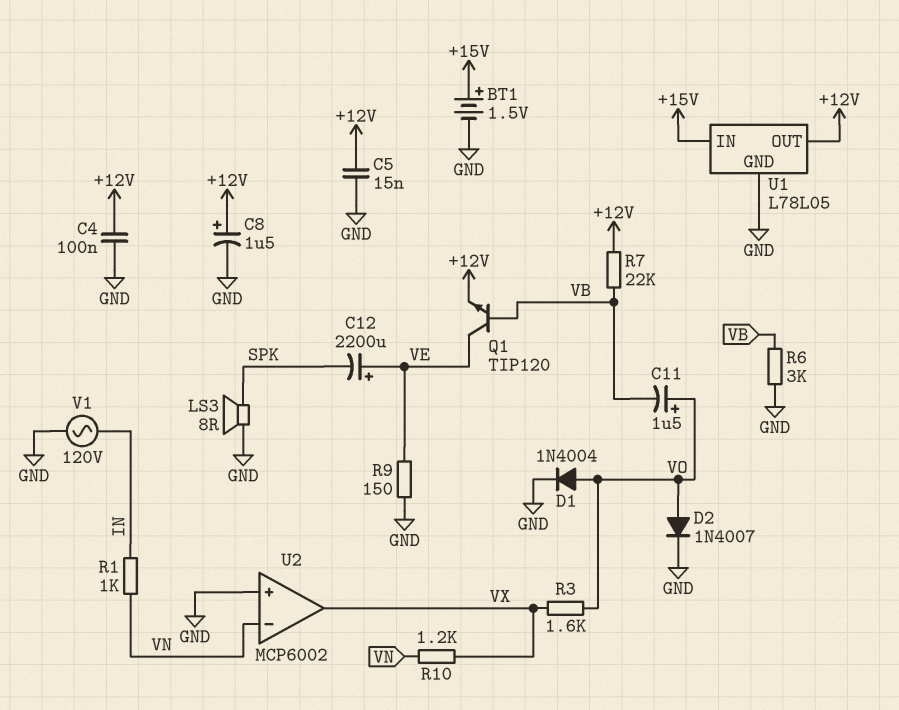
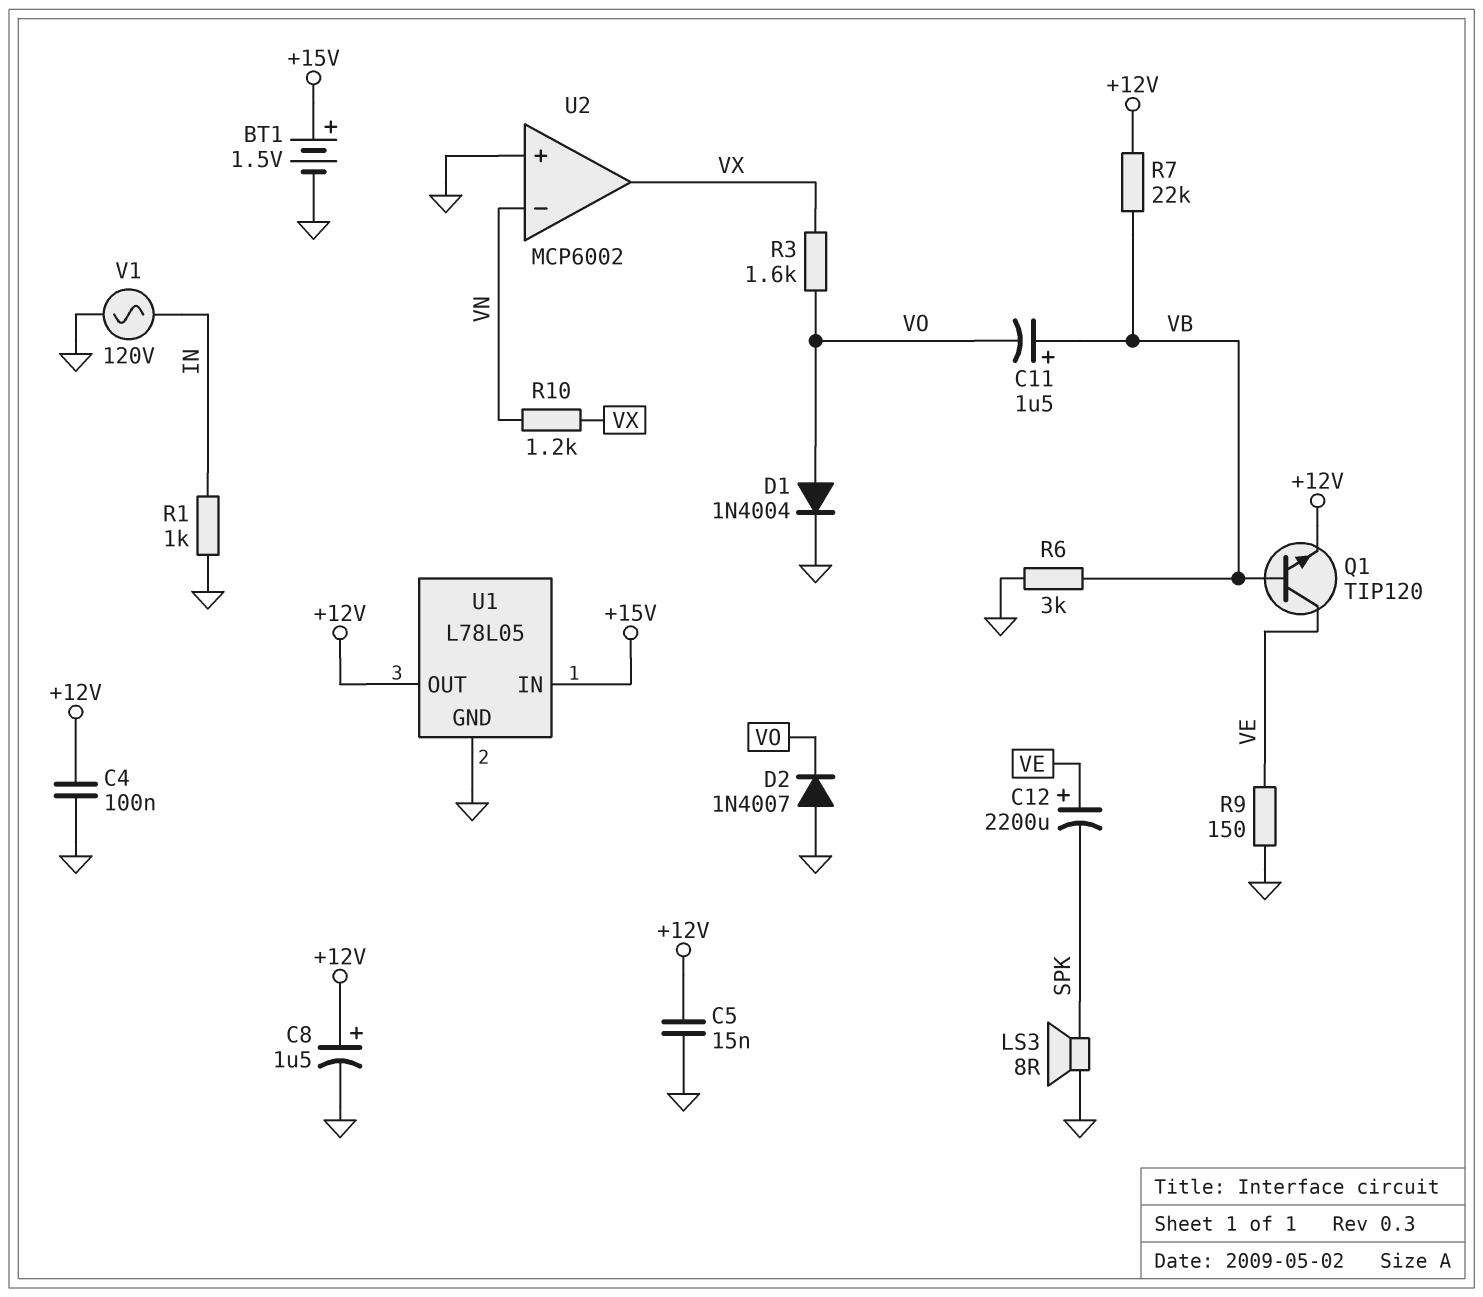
C11: 1.5uF (plus VO, minus VB) -> 1.5uF (plus VB, minus VO)
D2: diode 1N4007 (A VO, K GND) -> diode 1N4007 (A GND, K VO)
R1: 1k (IN, VN) -> 1k (GND, IN)

